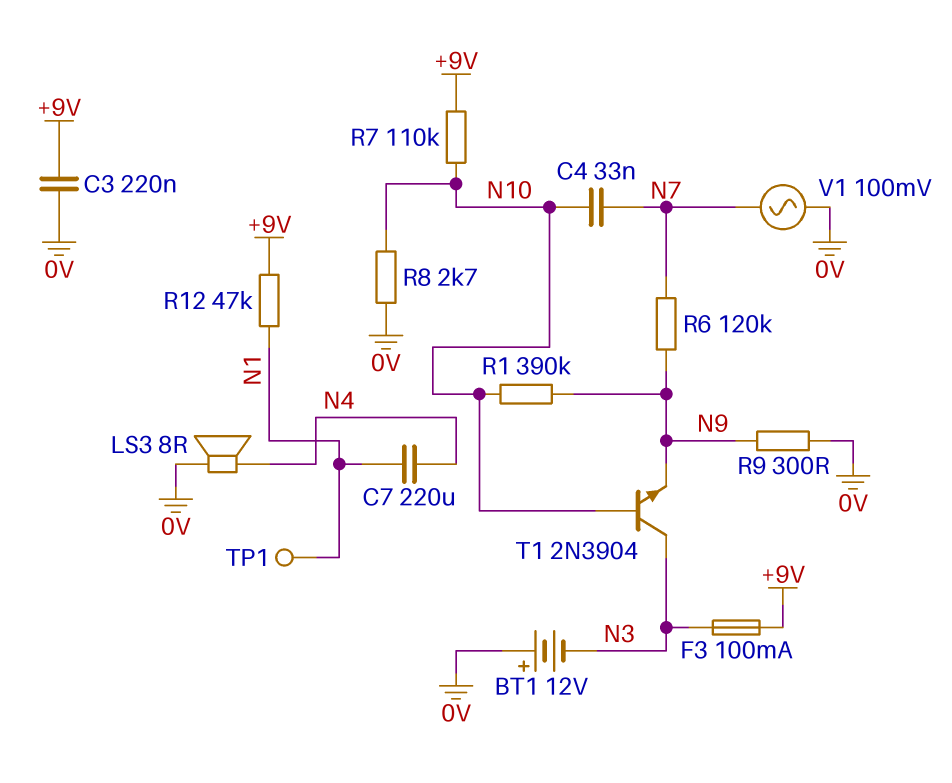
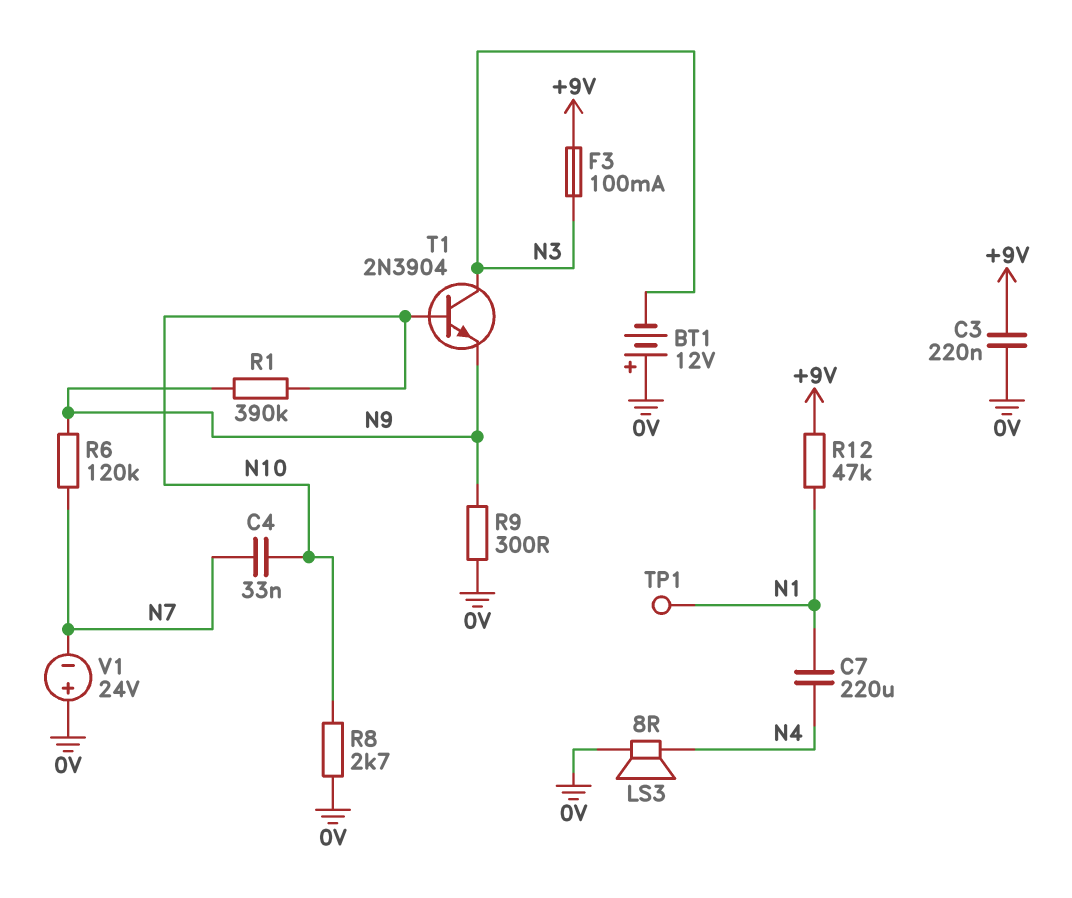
R7: 110k (+9V, N10) -> none
V1: AC 100mV (0V, N7) -> 24V (plus 0V, minus N7)

